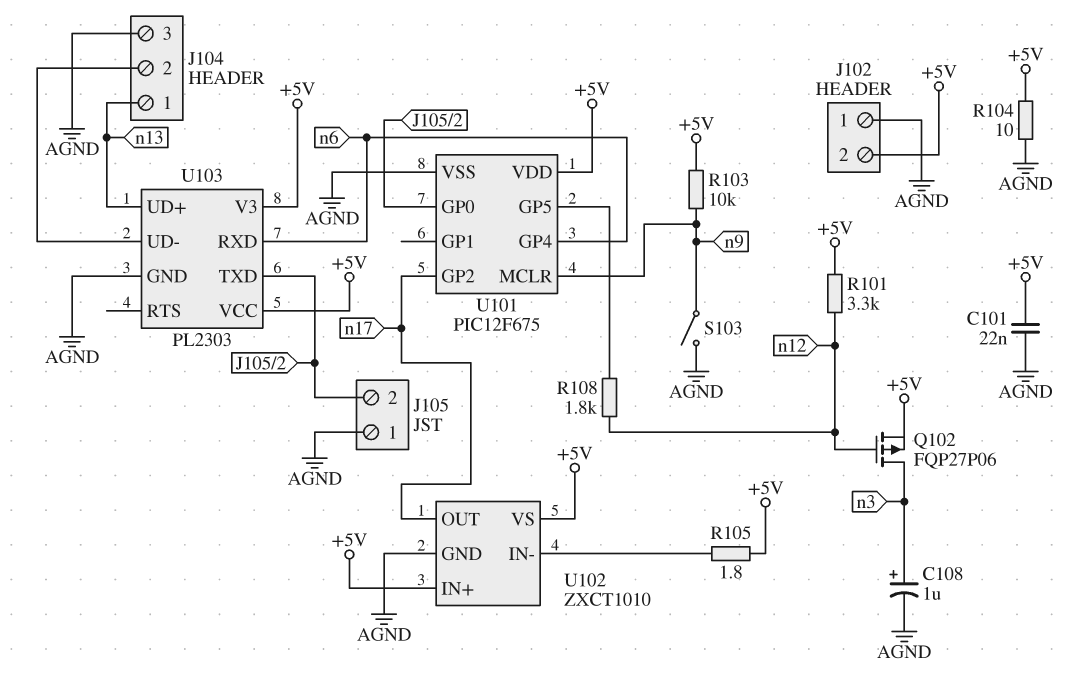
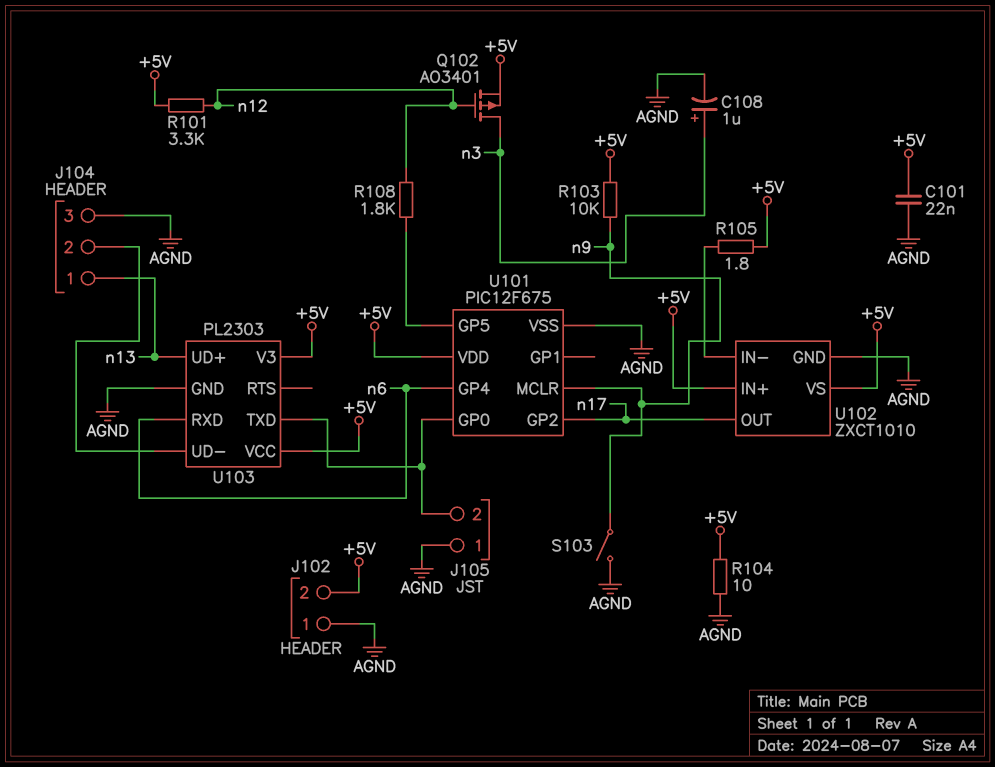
Q102: PMOS FQP27P06 (G n12, D n3, S +5V) -> PMOS AO3401 (G n12, D n3, S +5V)

